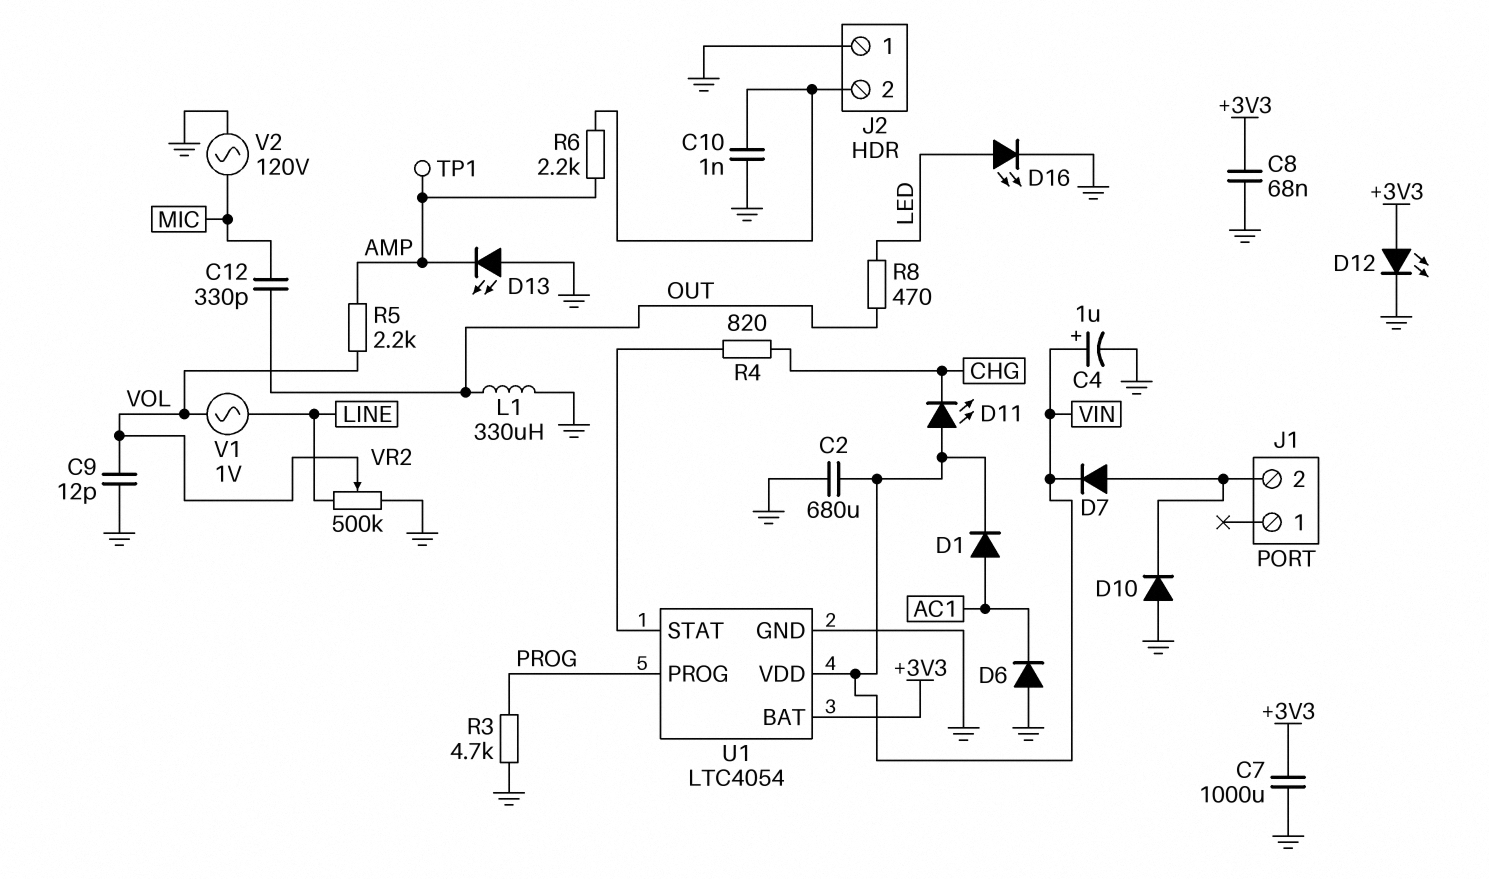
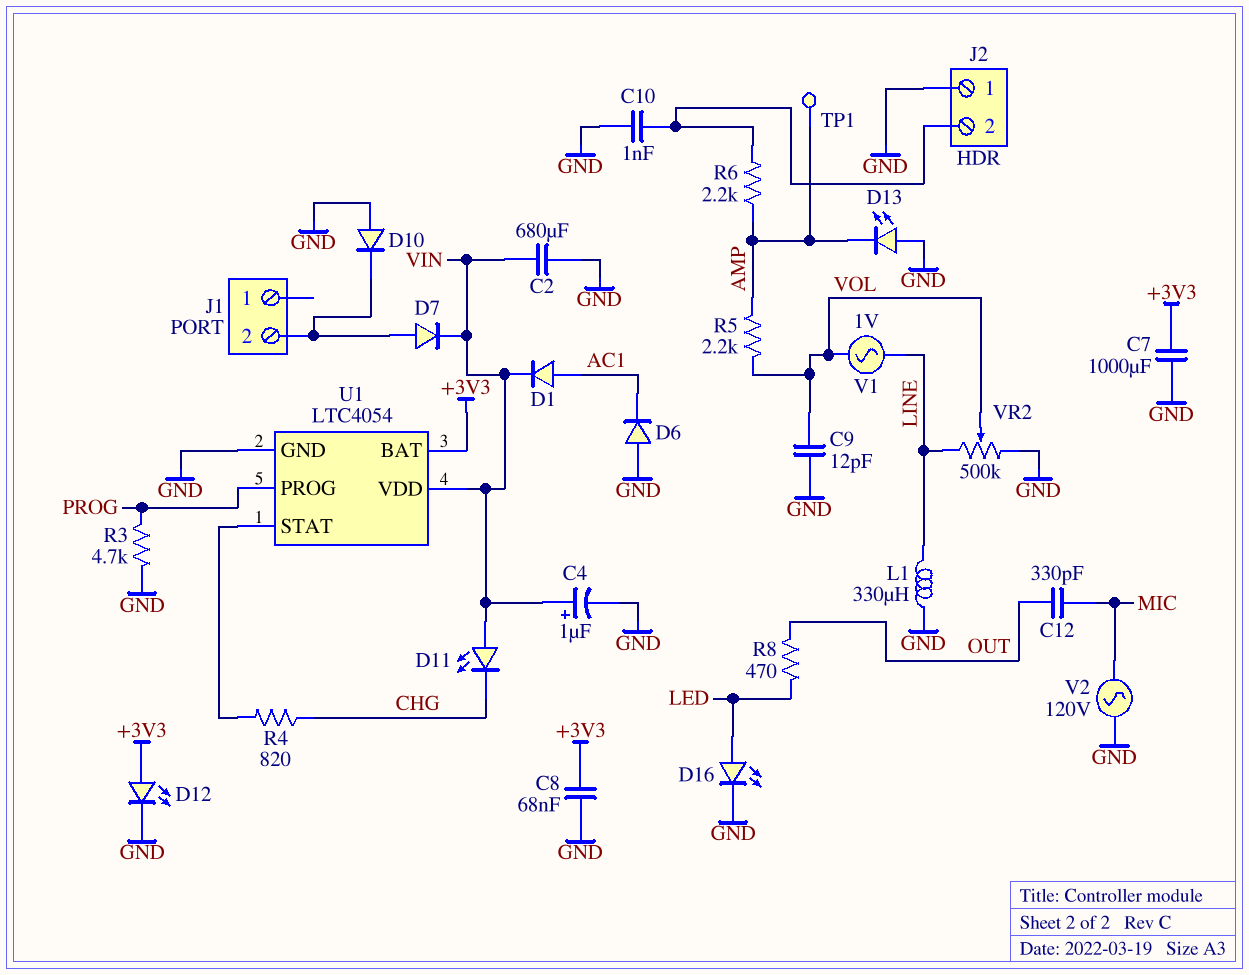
L1: 330uH (GND, OUT) -> 330uH (GND, LINE)

